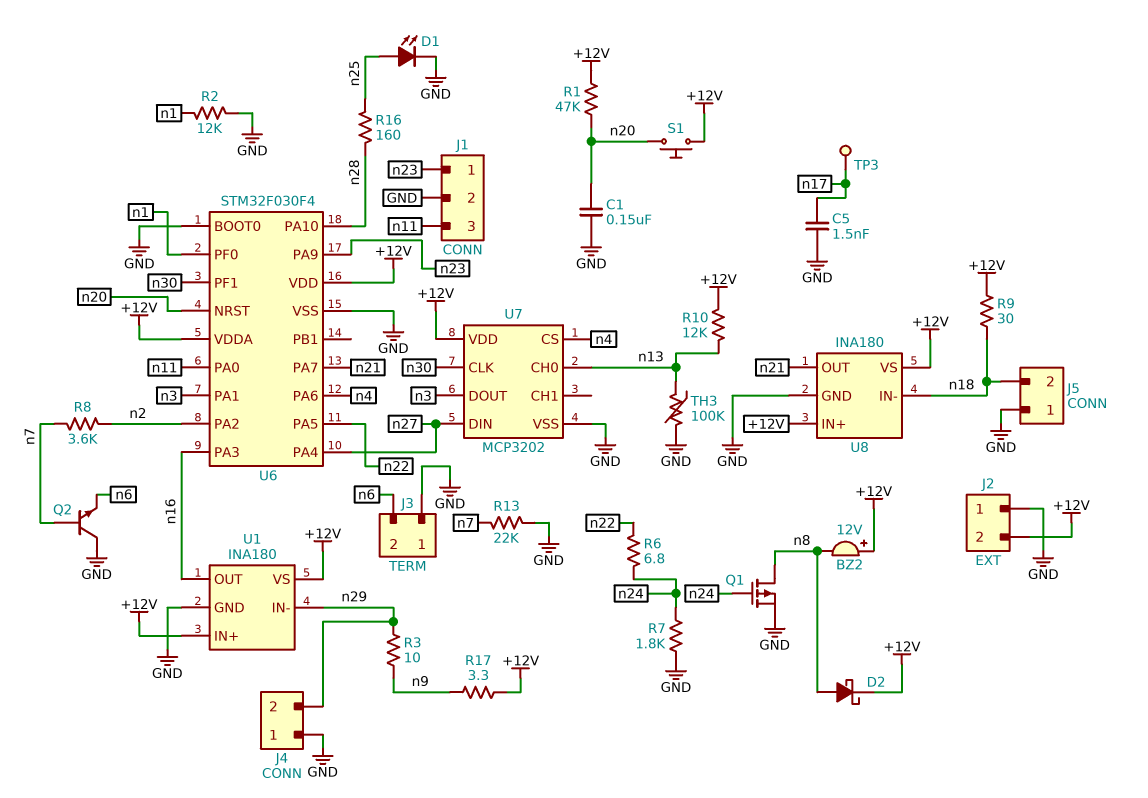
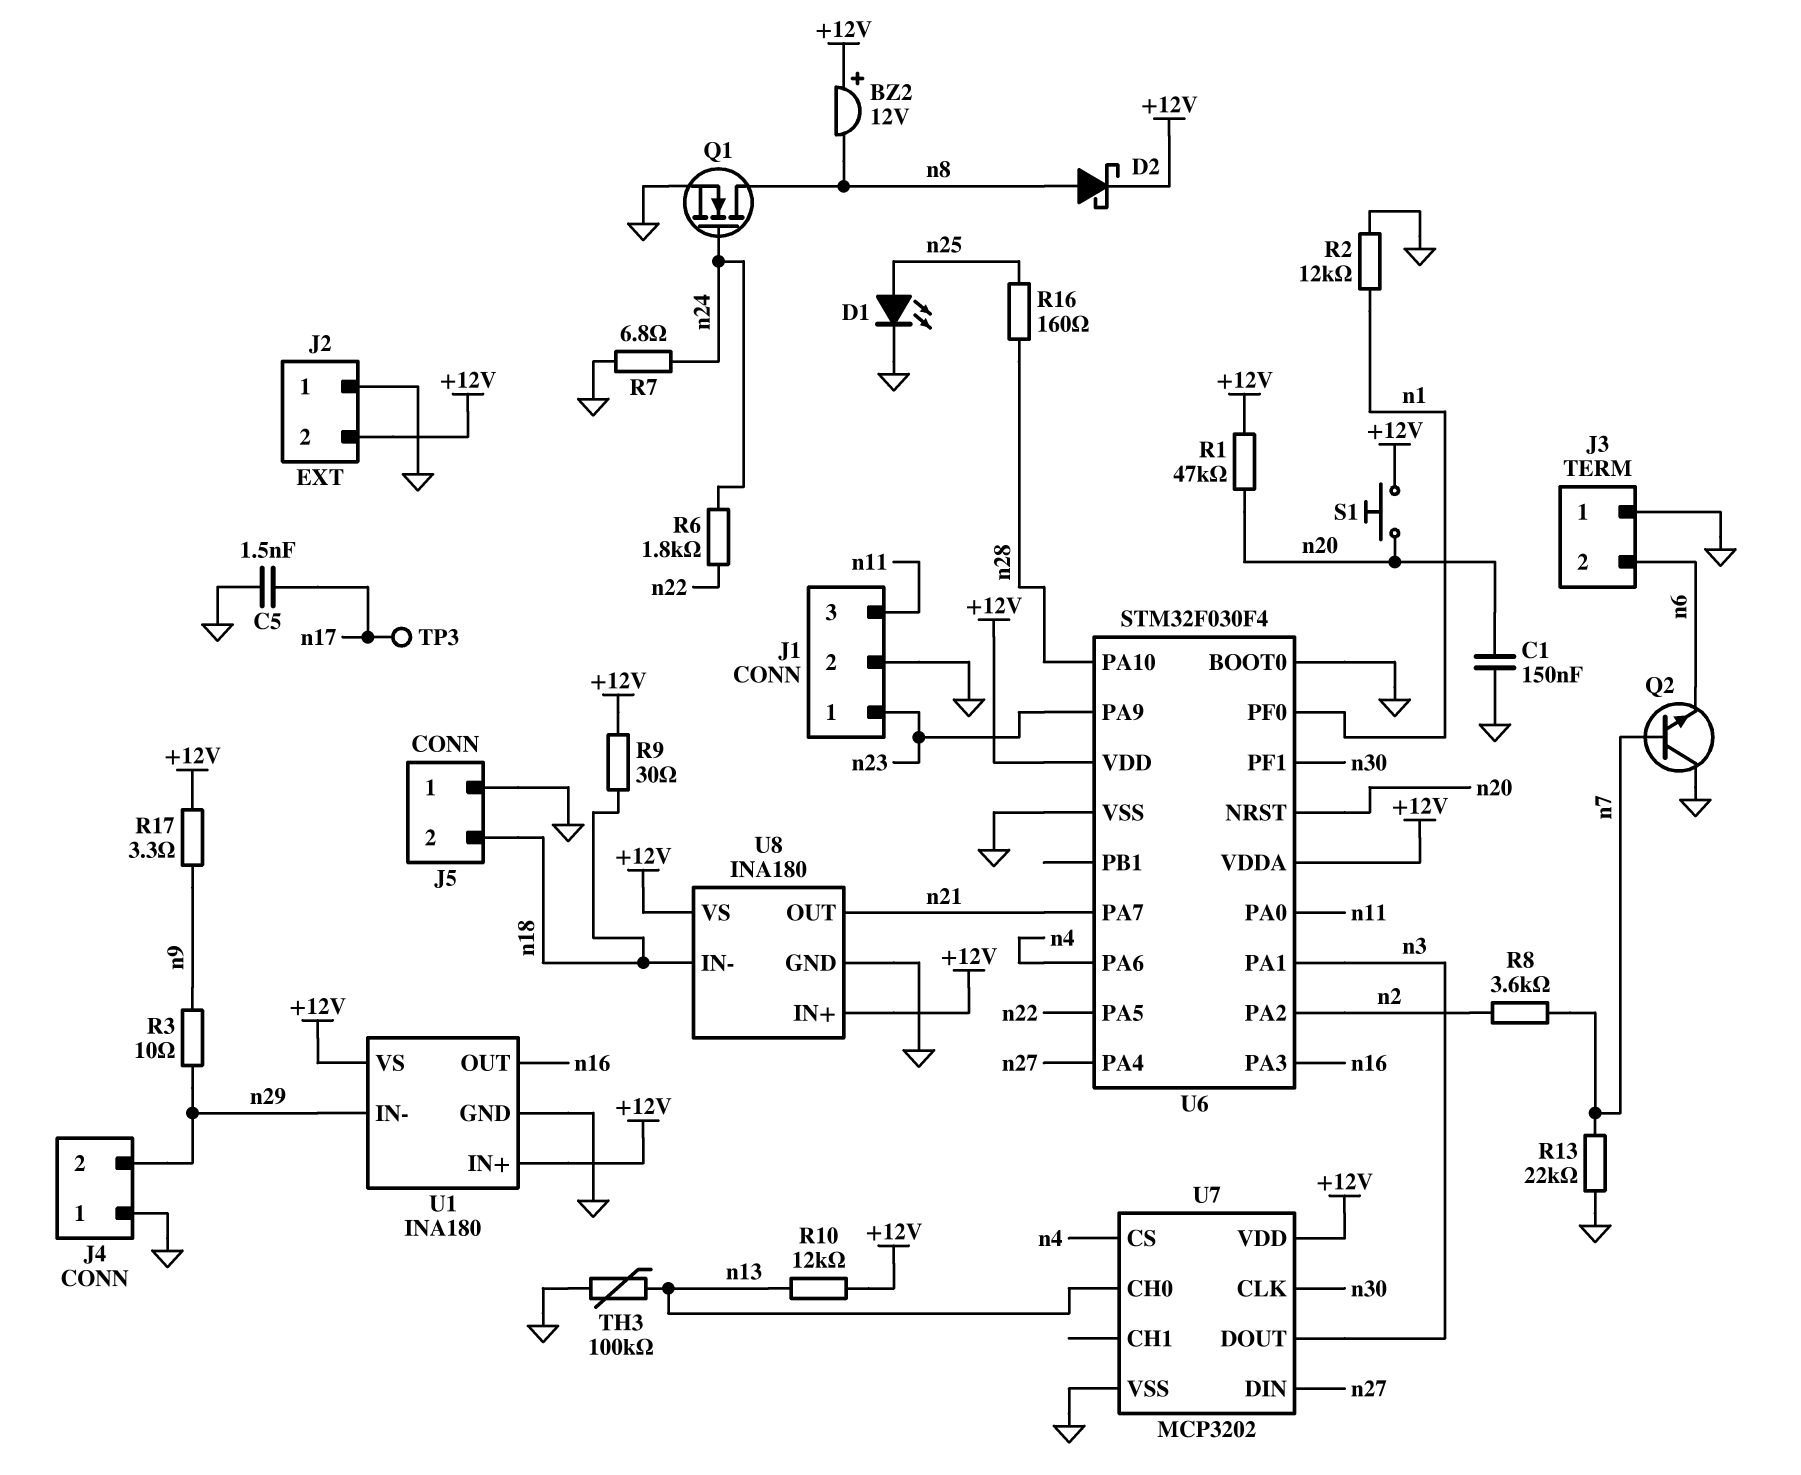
Q1: PMOS (G n24, D n8, S GND) -> NMOS (G n24, D n8, S GND)
R6: 6.8 (n22, n24) -> 1.8k (n22, n24)
R7: 1.8k (GND, n24) -> 6.8 (GND, n24)

